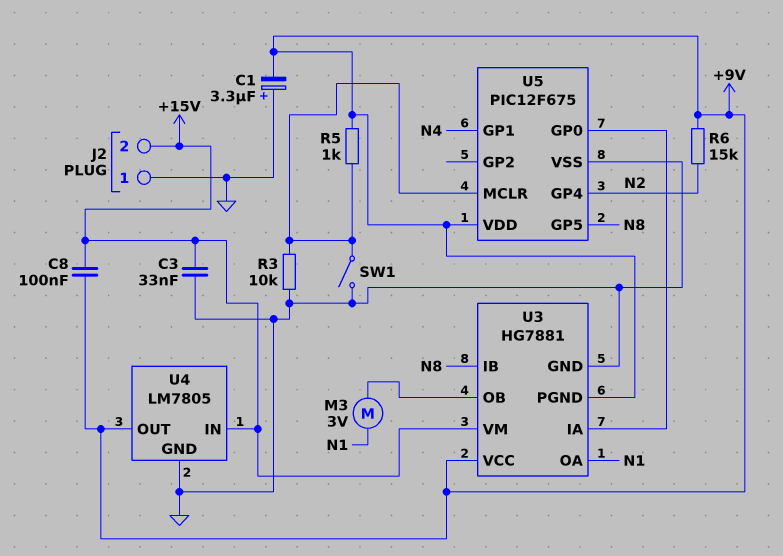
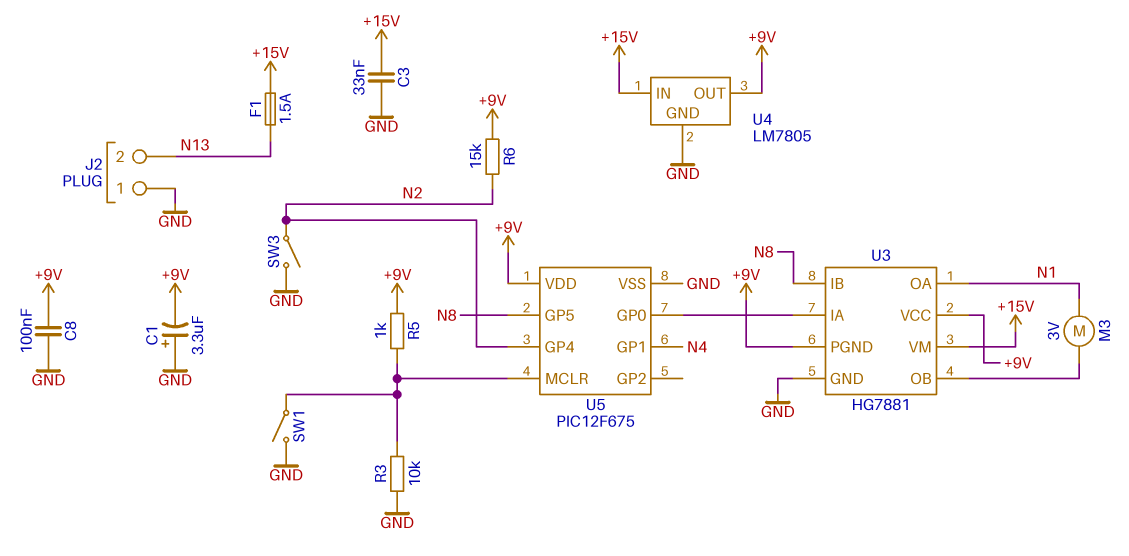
C8: 100nF (+9V, +15V) -> 100nF (+9V, GND)
F1: none -> 1.5A (+15V, N13)
J2 pin 2: +15V -> N13
SW3: none -> switch (GND, N2)

